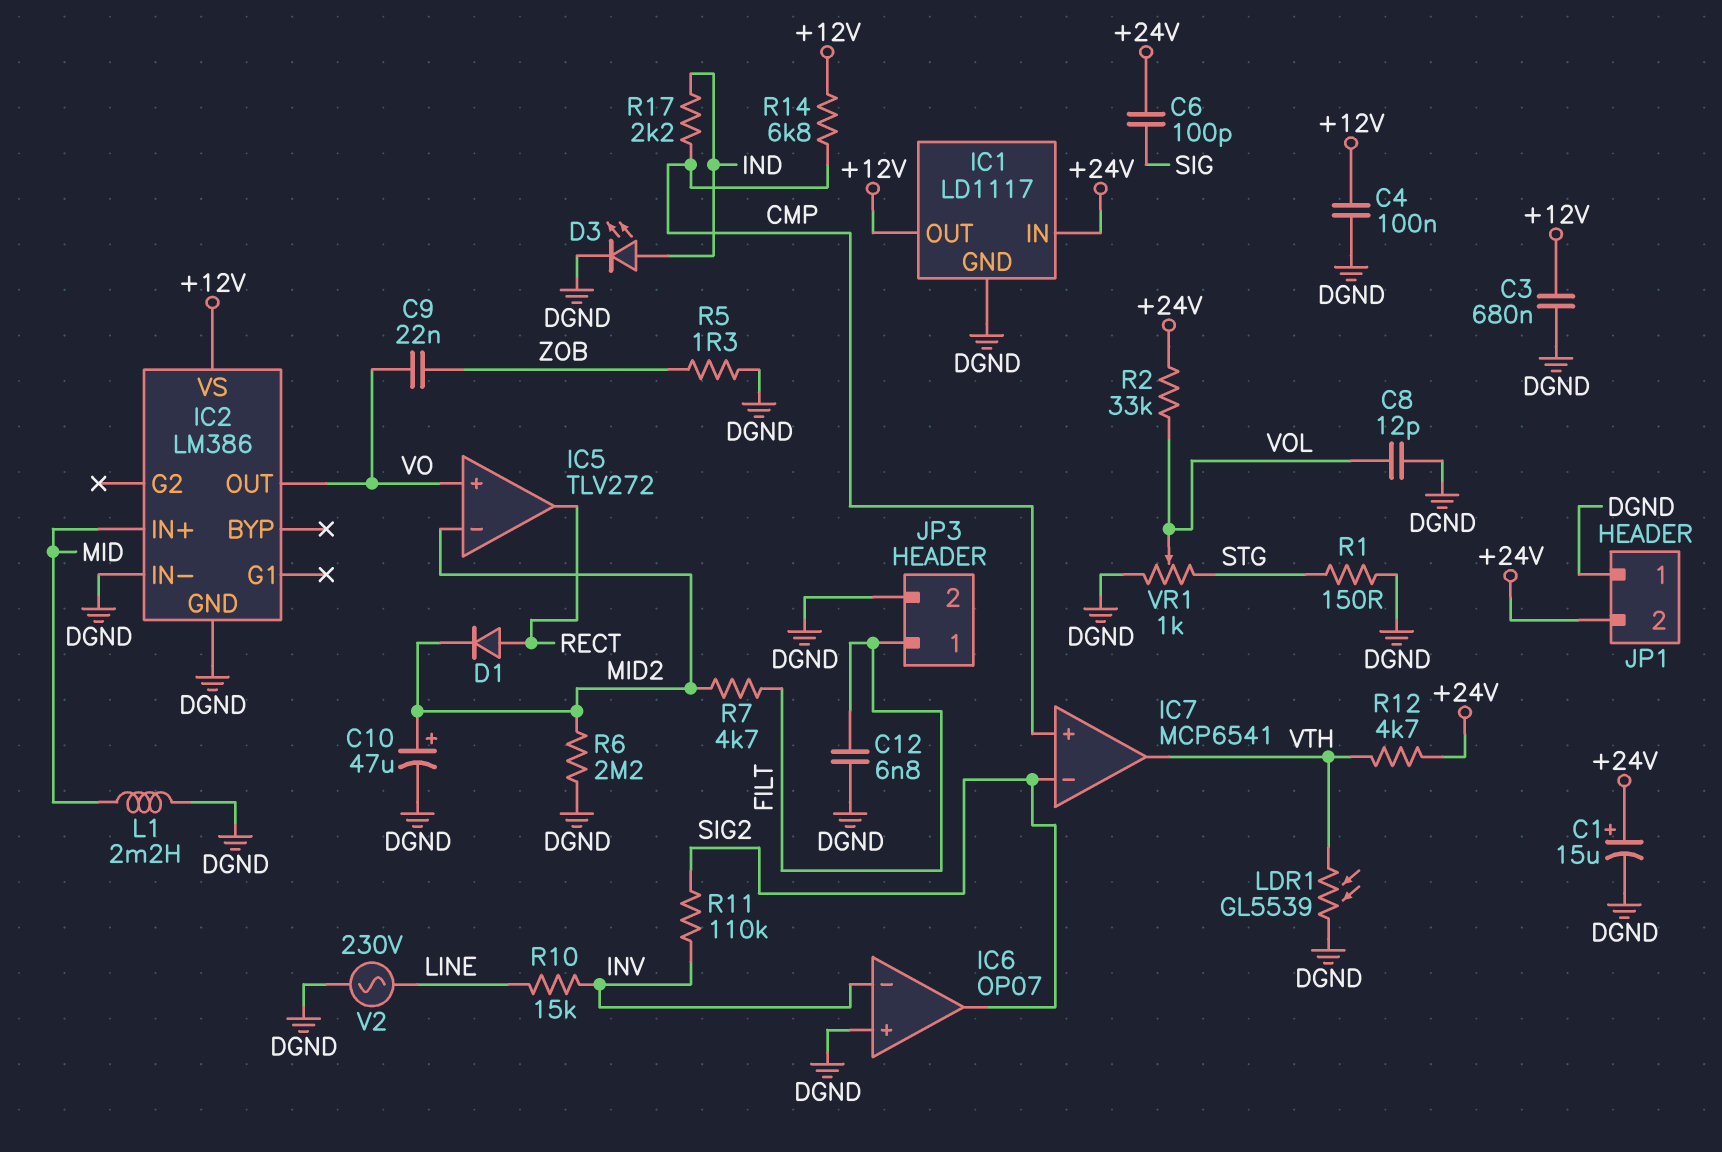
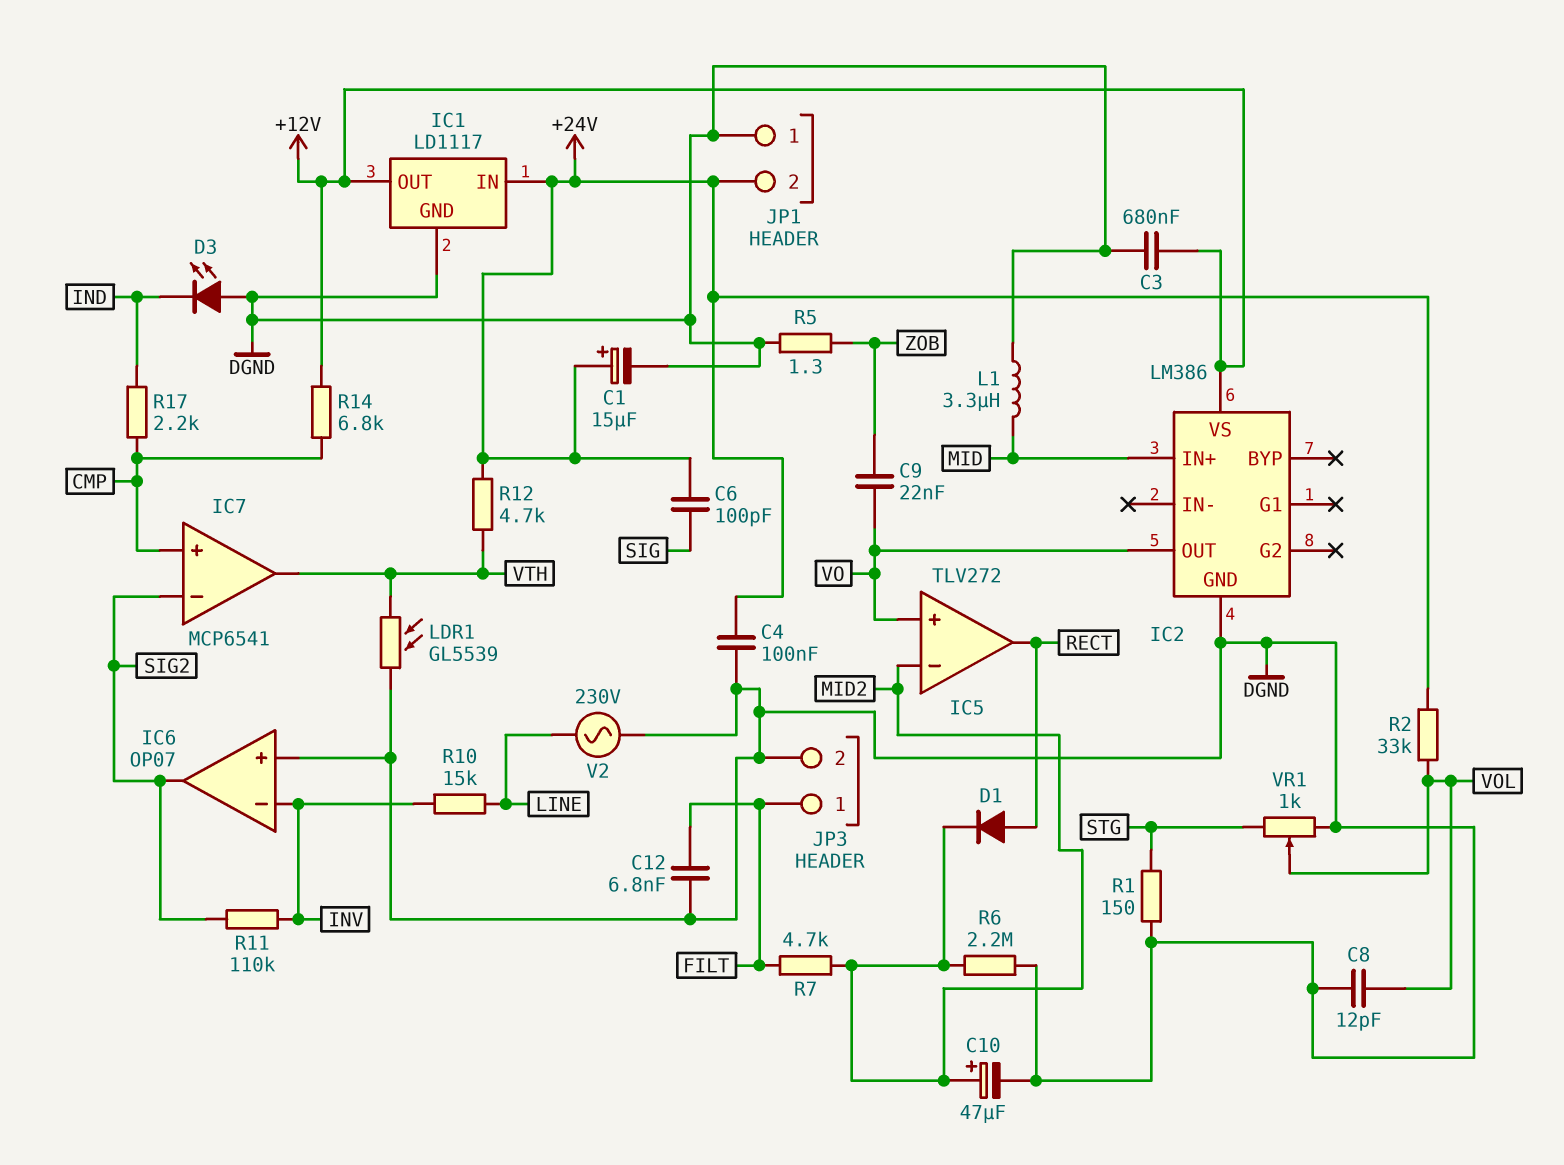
C4: 100nF (+12V, DGND) -> 100nF (+24V, DGND)
D3: LED (A IND, K DGND) -> LED (A DGND, K IND)
IC2 pin IN-: DGND -> none
L1: 2.2mH (DGND, MID) -> 3.3uH (DGND, MID)

